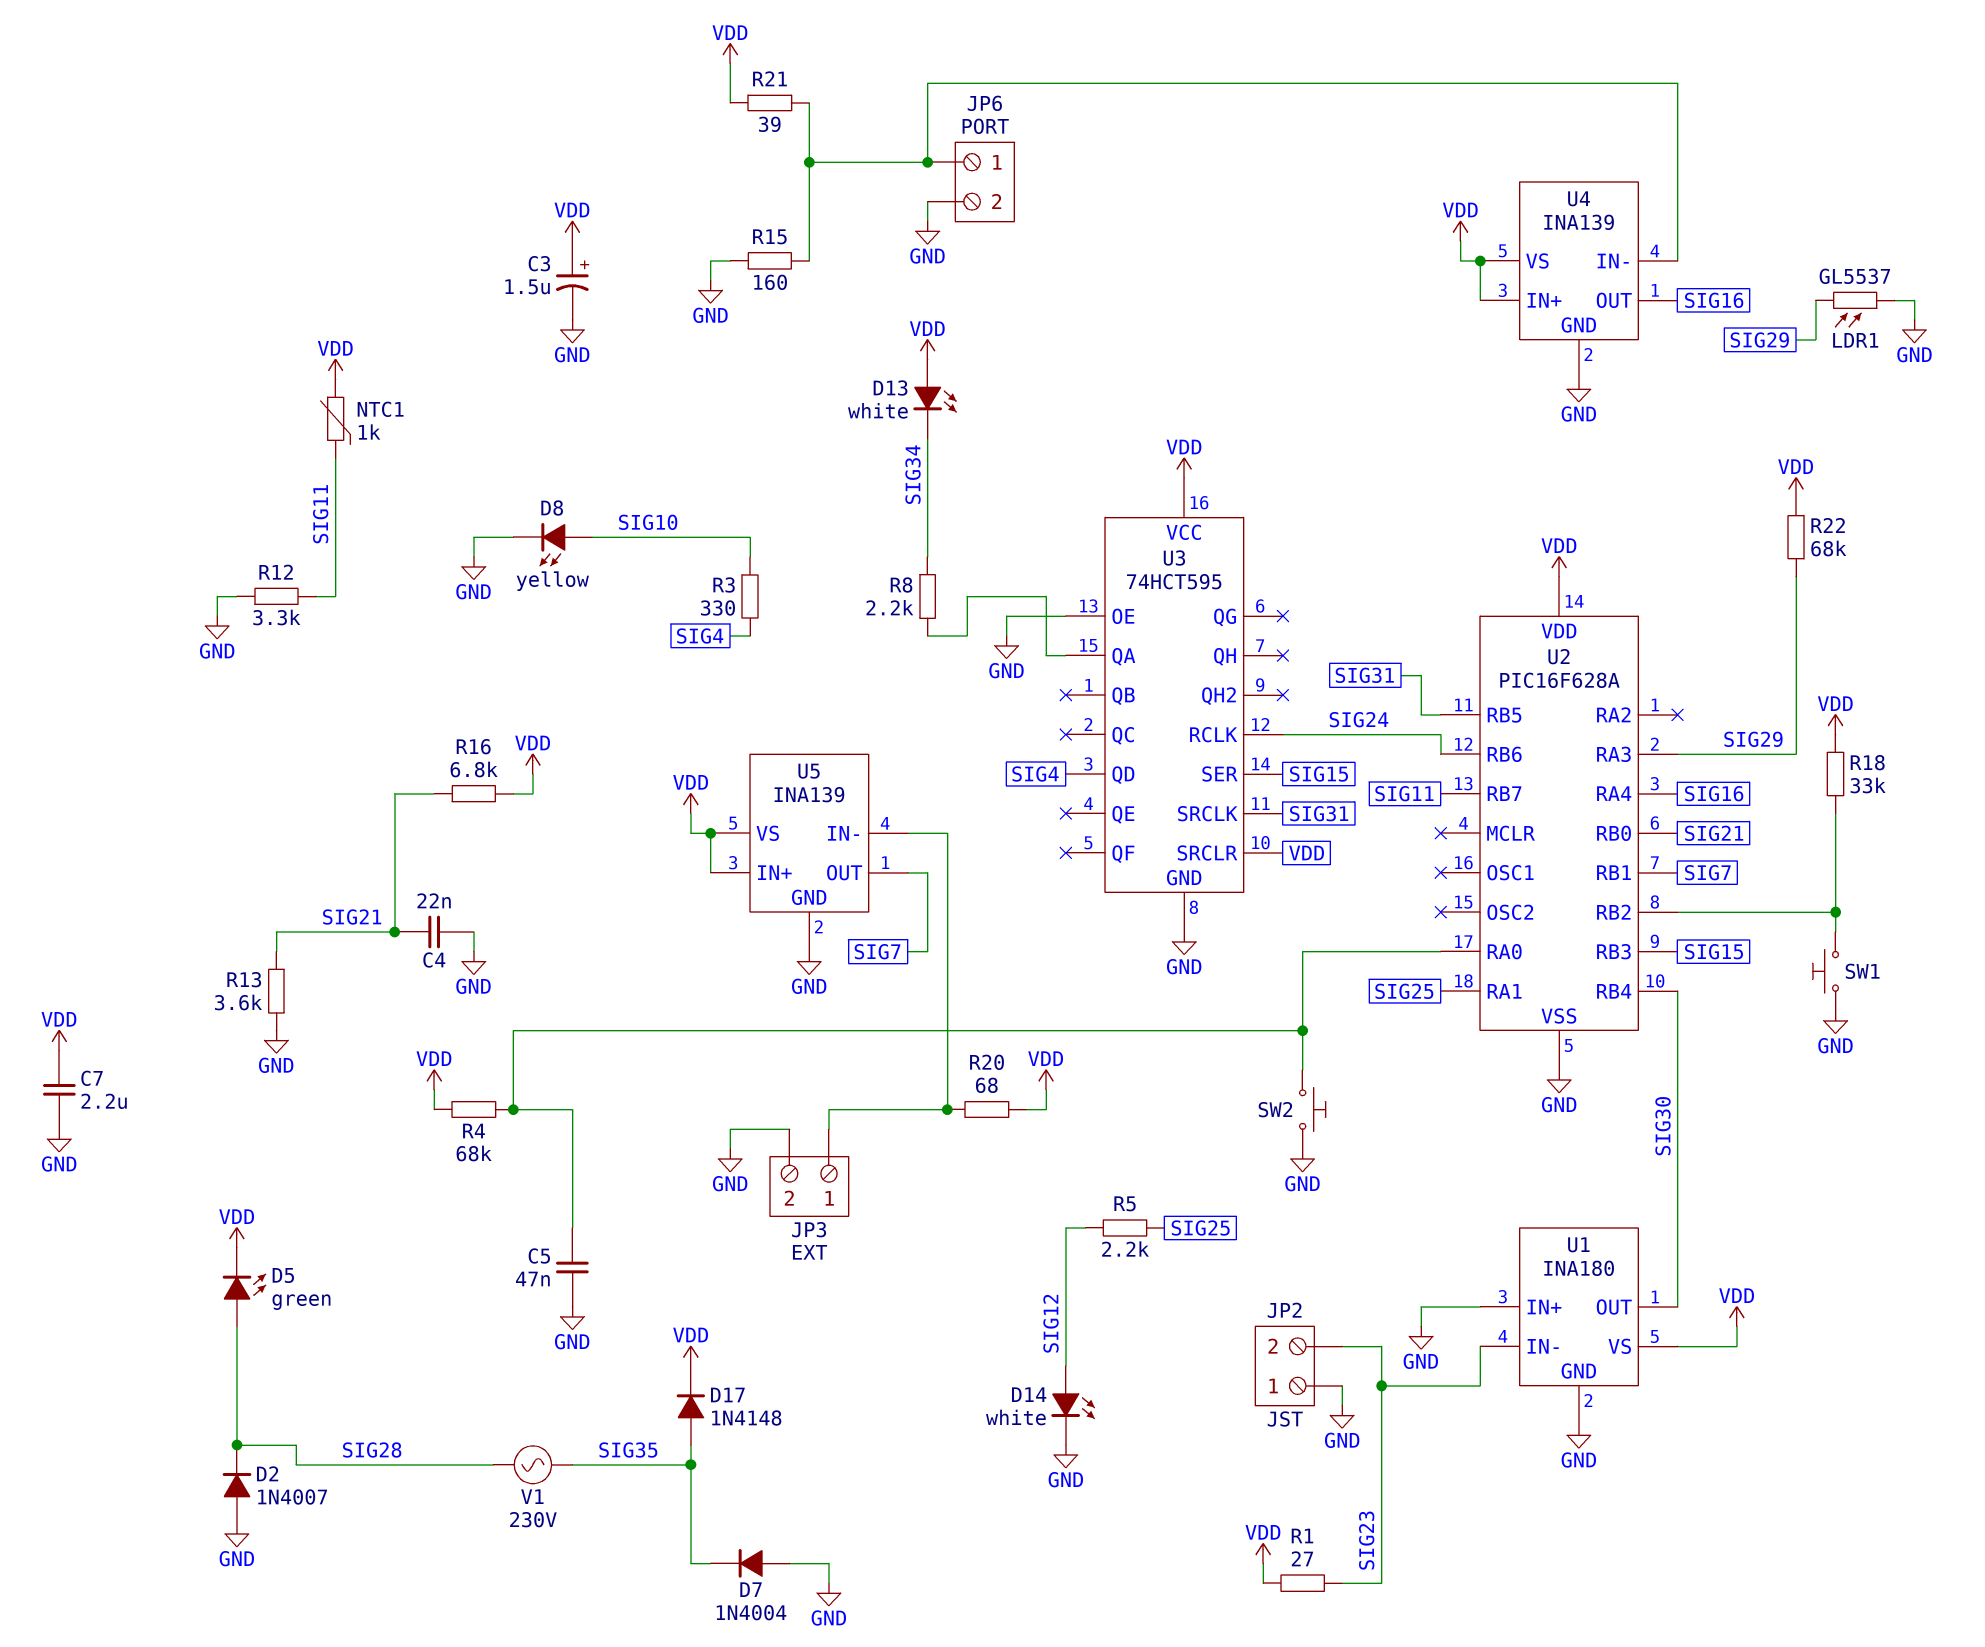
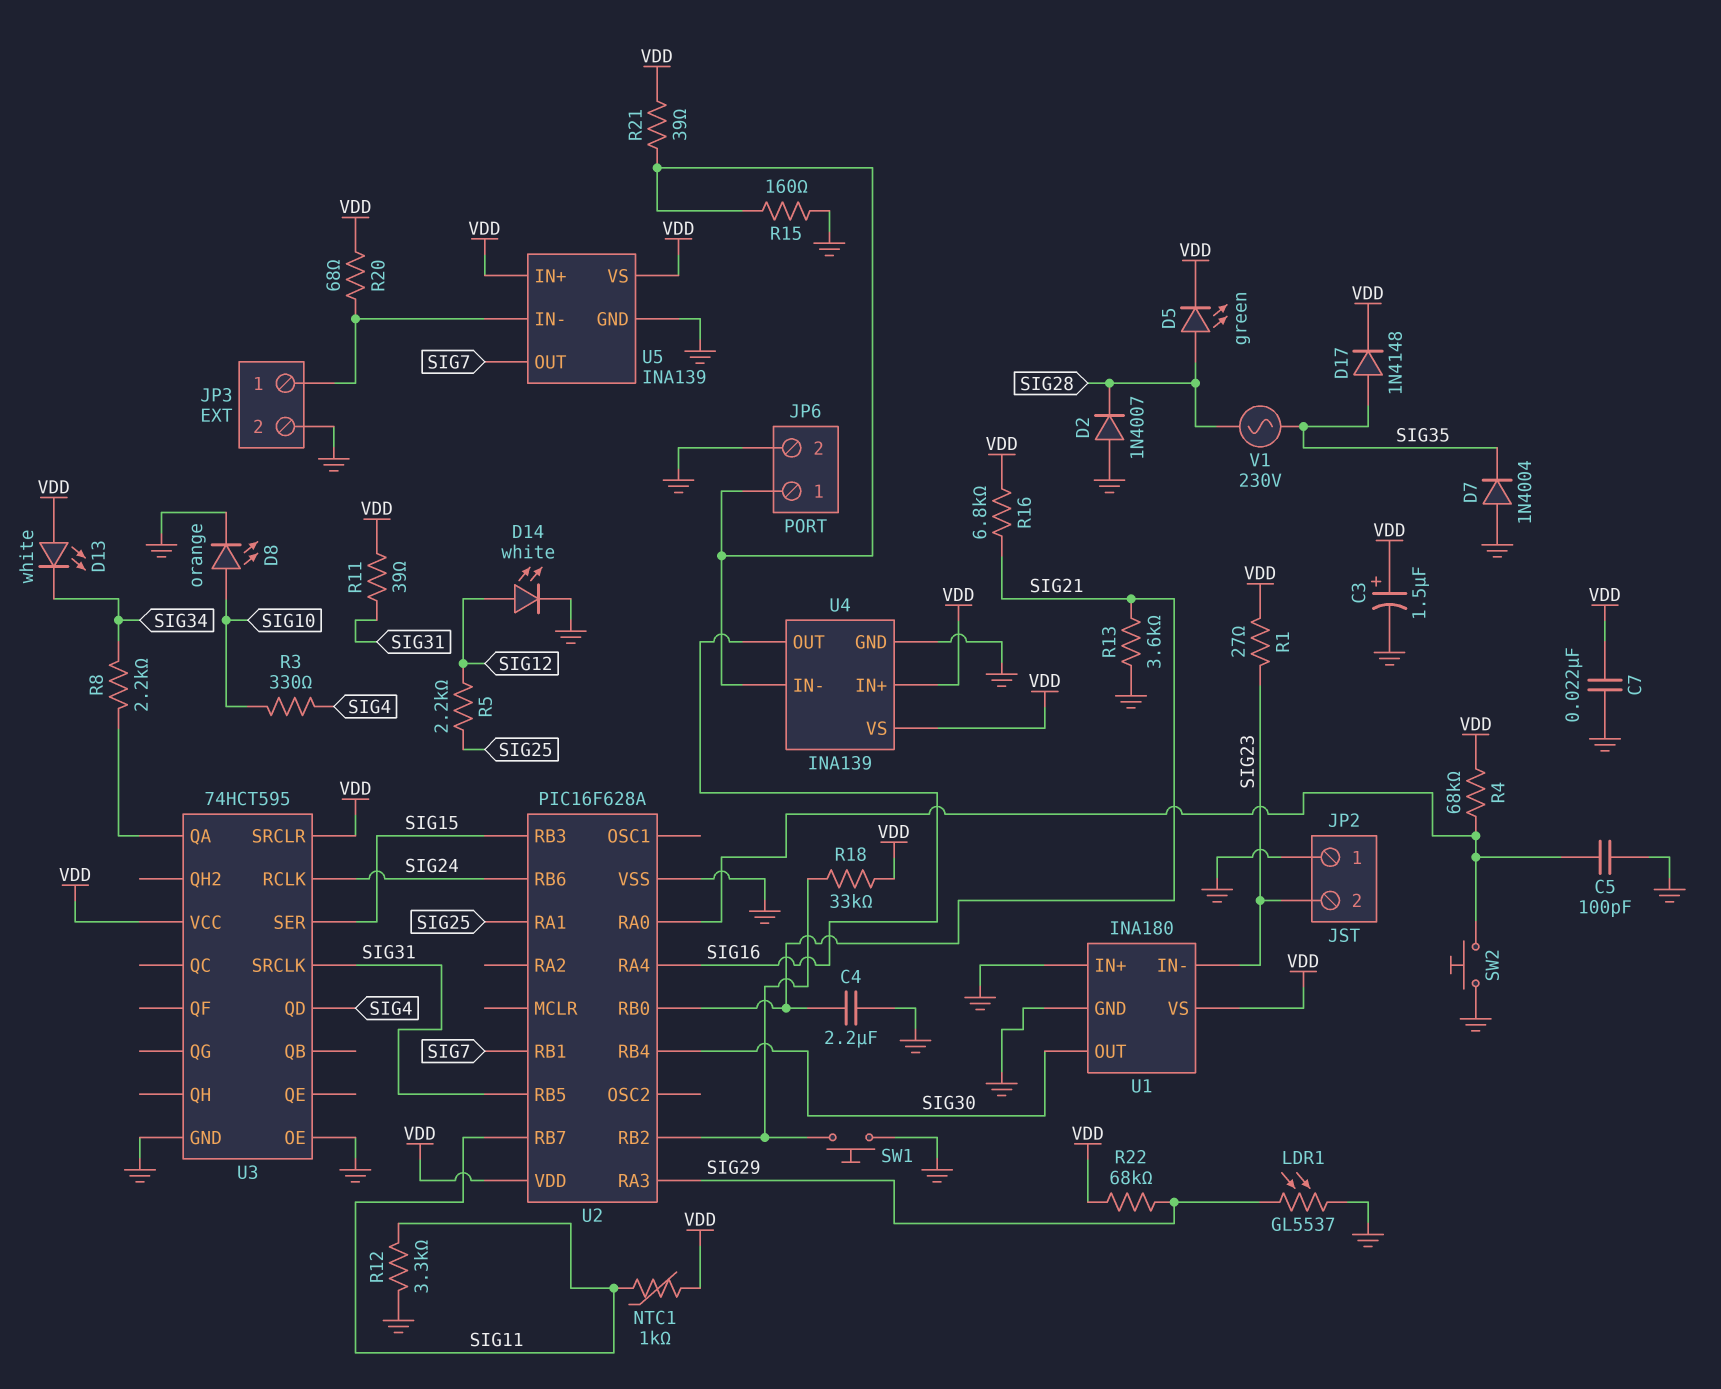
C4: 22nF (GND, SIG21) -> 2.2uF (GND, SIG21)
C5: 47nF (GND, U2/RA0) -> 100pF (GND, U2/RA0)
C7: 2.2uF (GND, VDD) -> 22nF (GND, VDD)
D8: LED yellow (A SIG10, K GND) -> LED orange (A SIG10, K GND)
R11: none -> 39 (SIG31, VDD)

